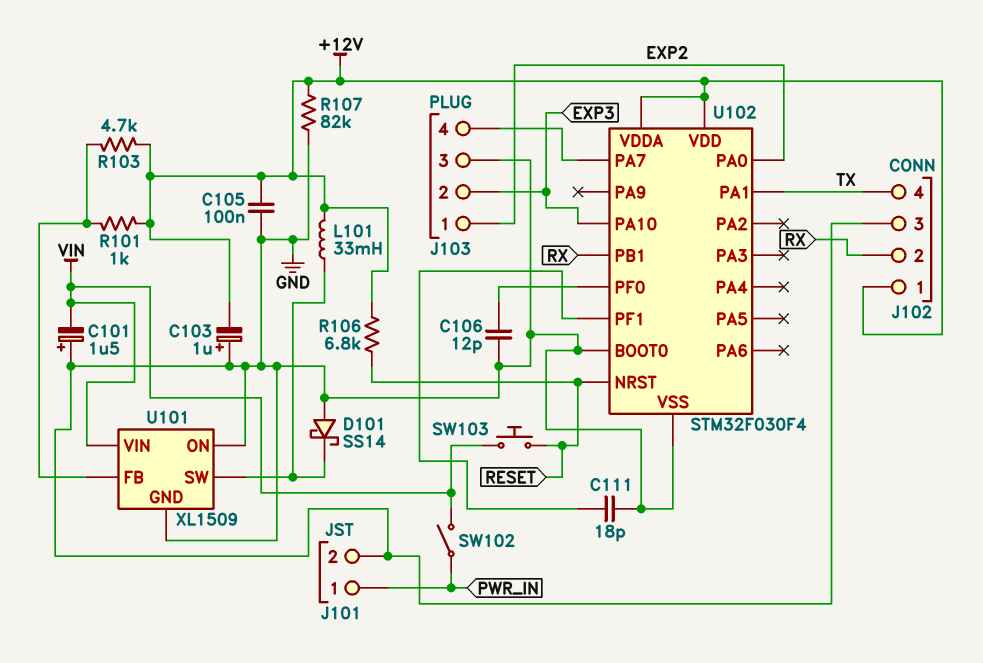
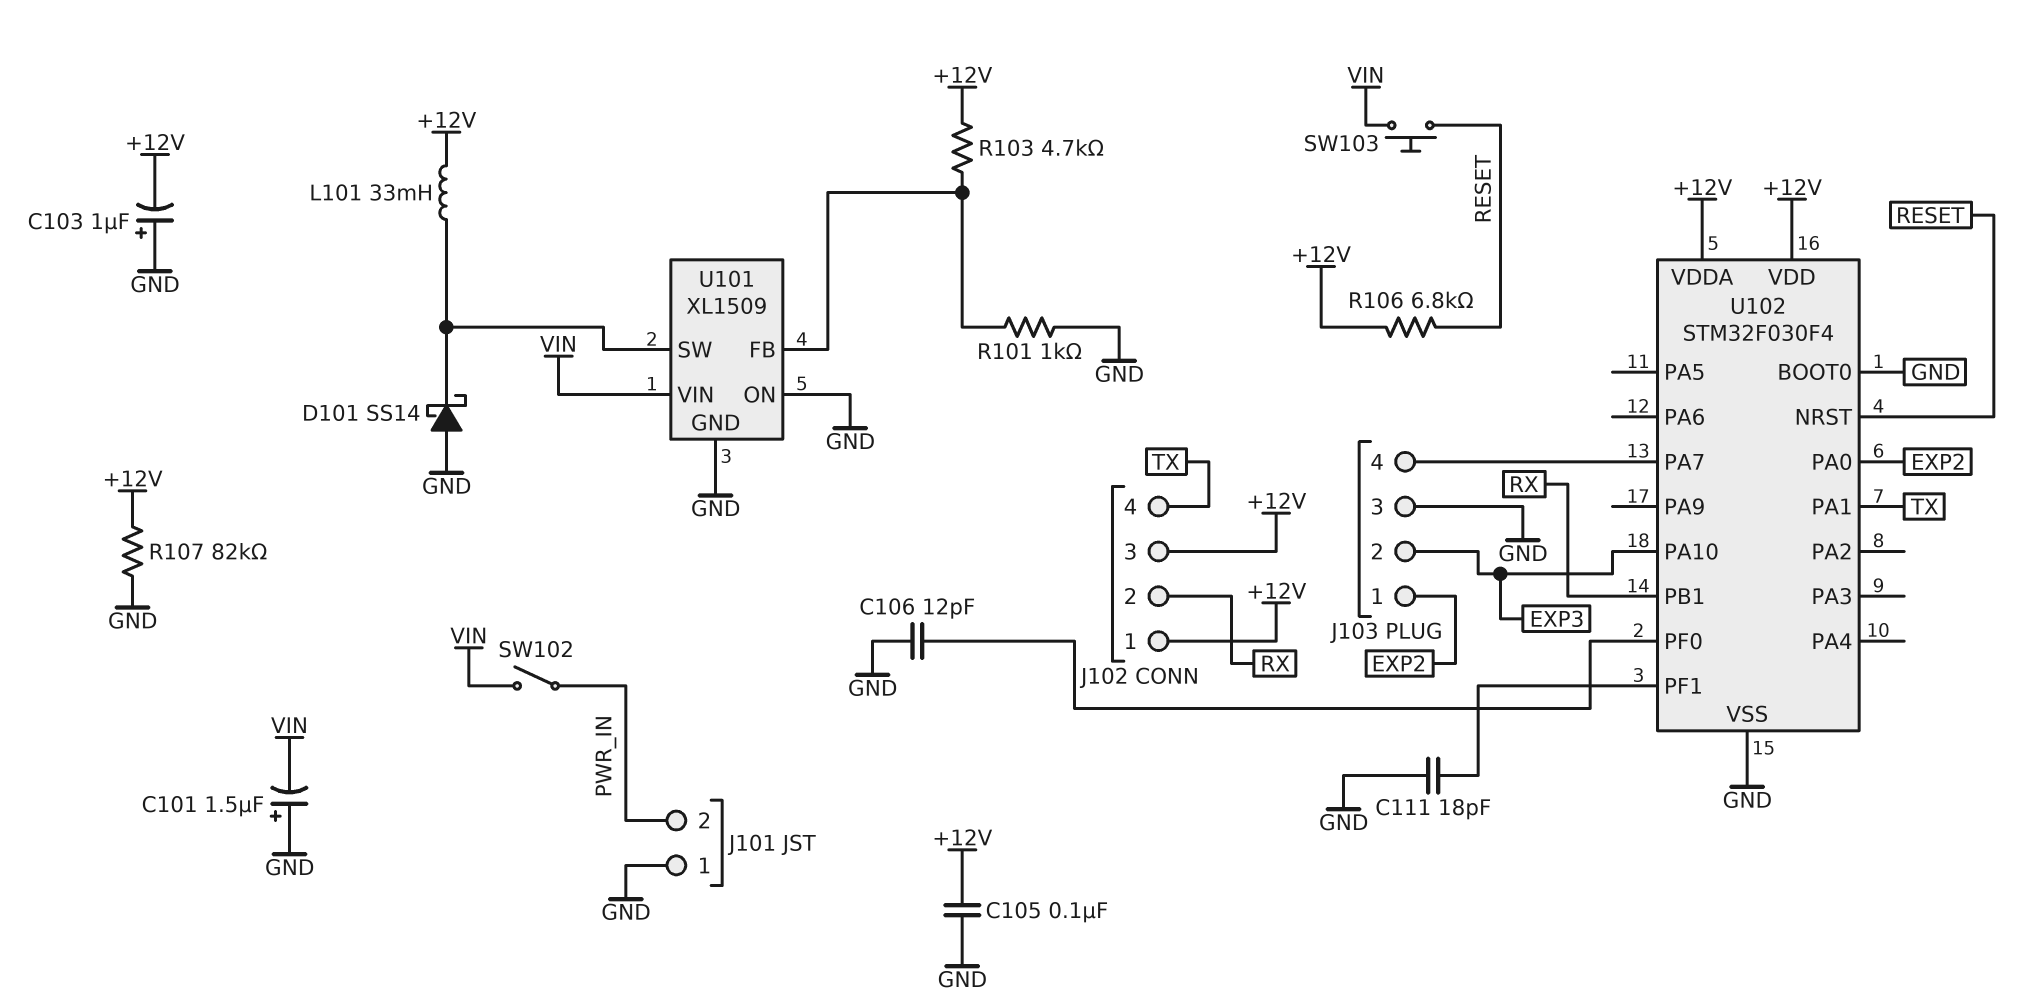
J101 pin 1: PWR_IN -> GND
J101 pin 2: GND -> PWR_IN
J102 pin 3: GND -> +12V
R101: 1k (+12V, U101/FB) -> 1k (GND, U101/FB)

